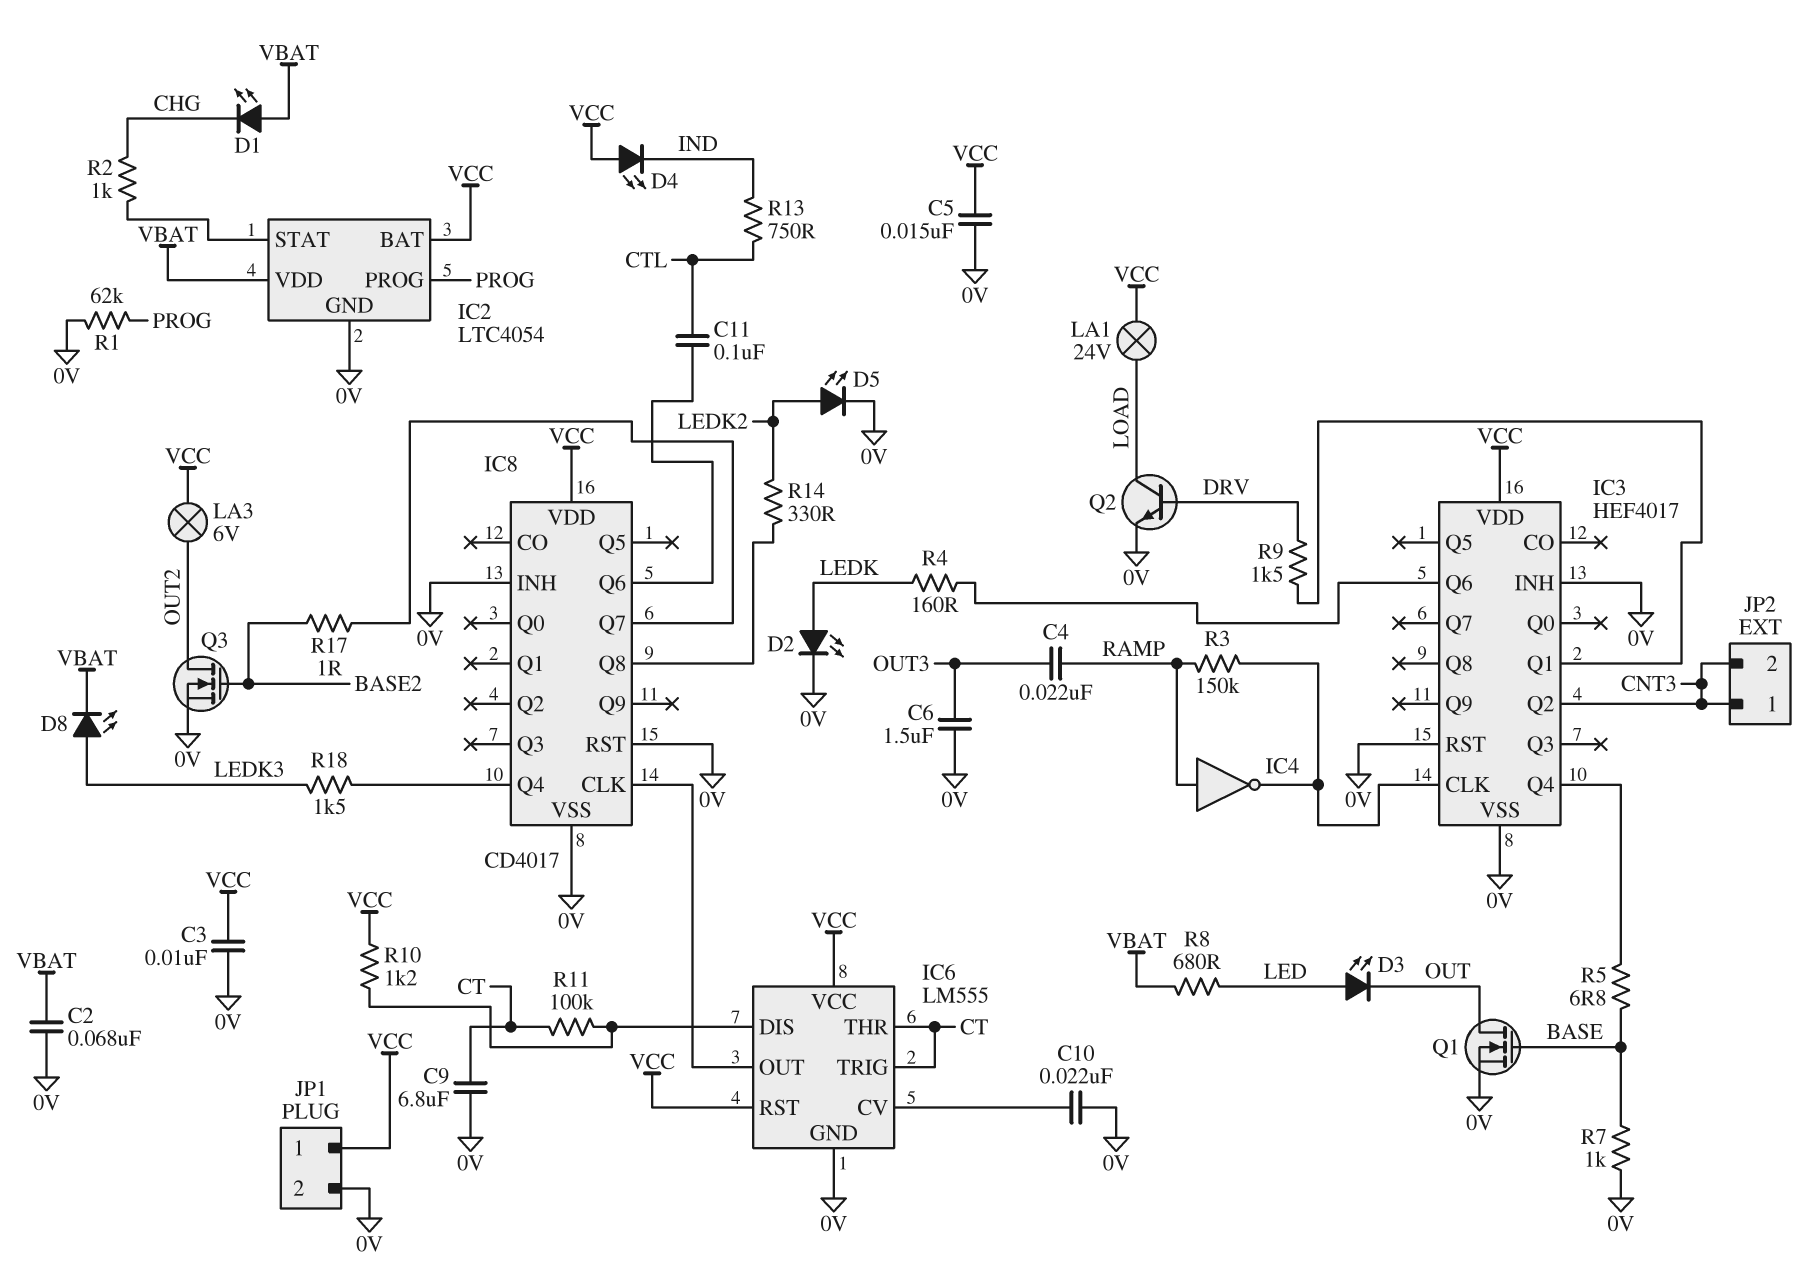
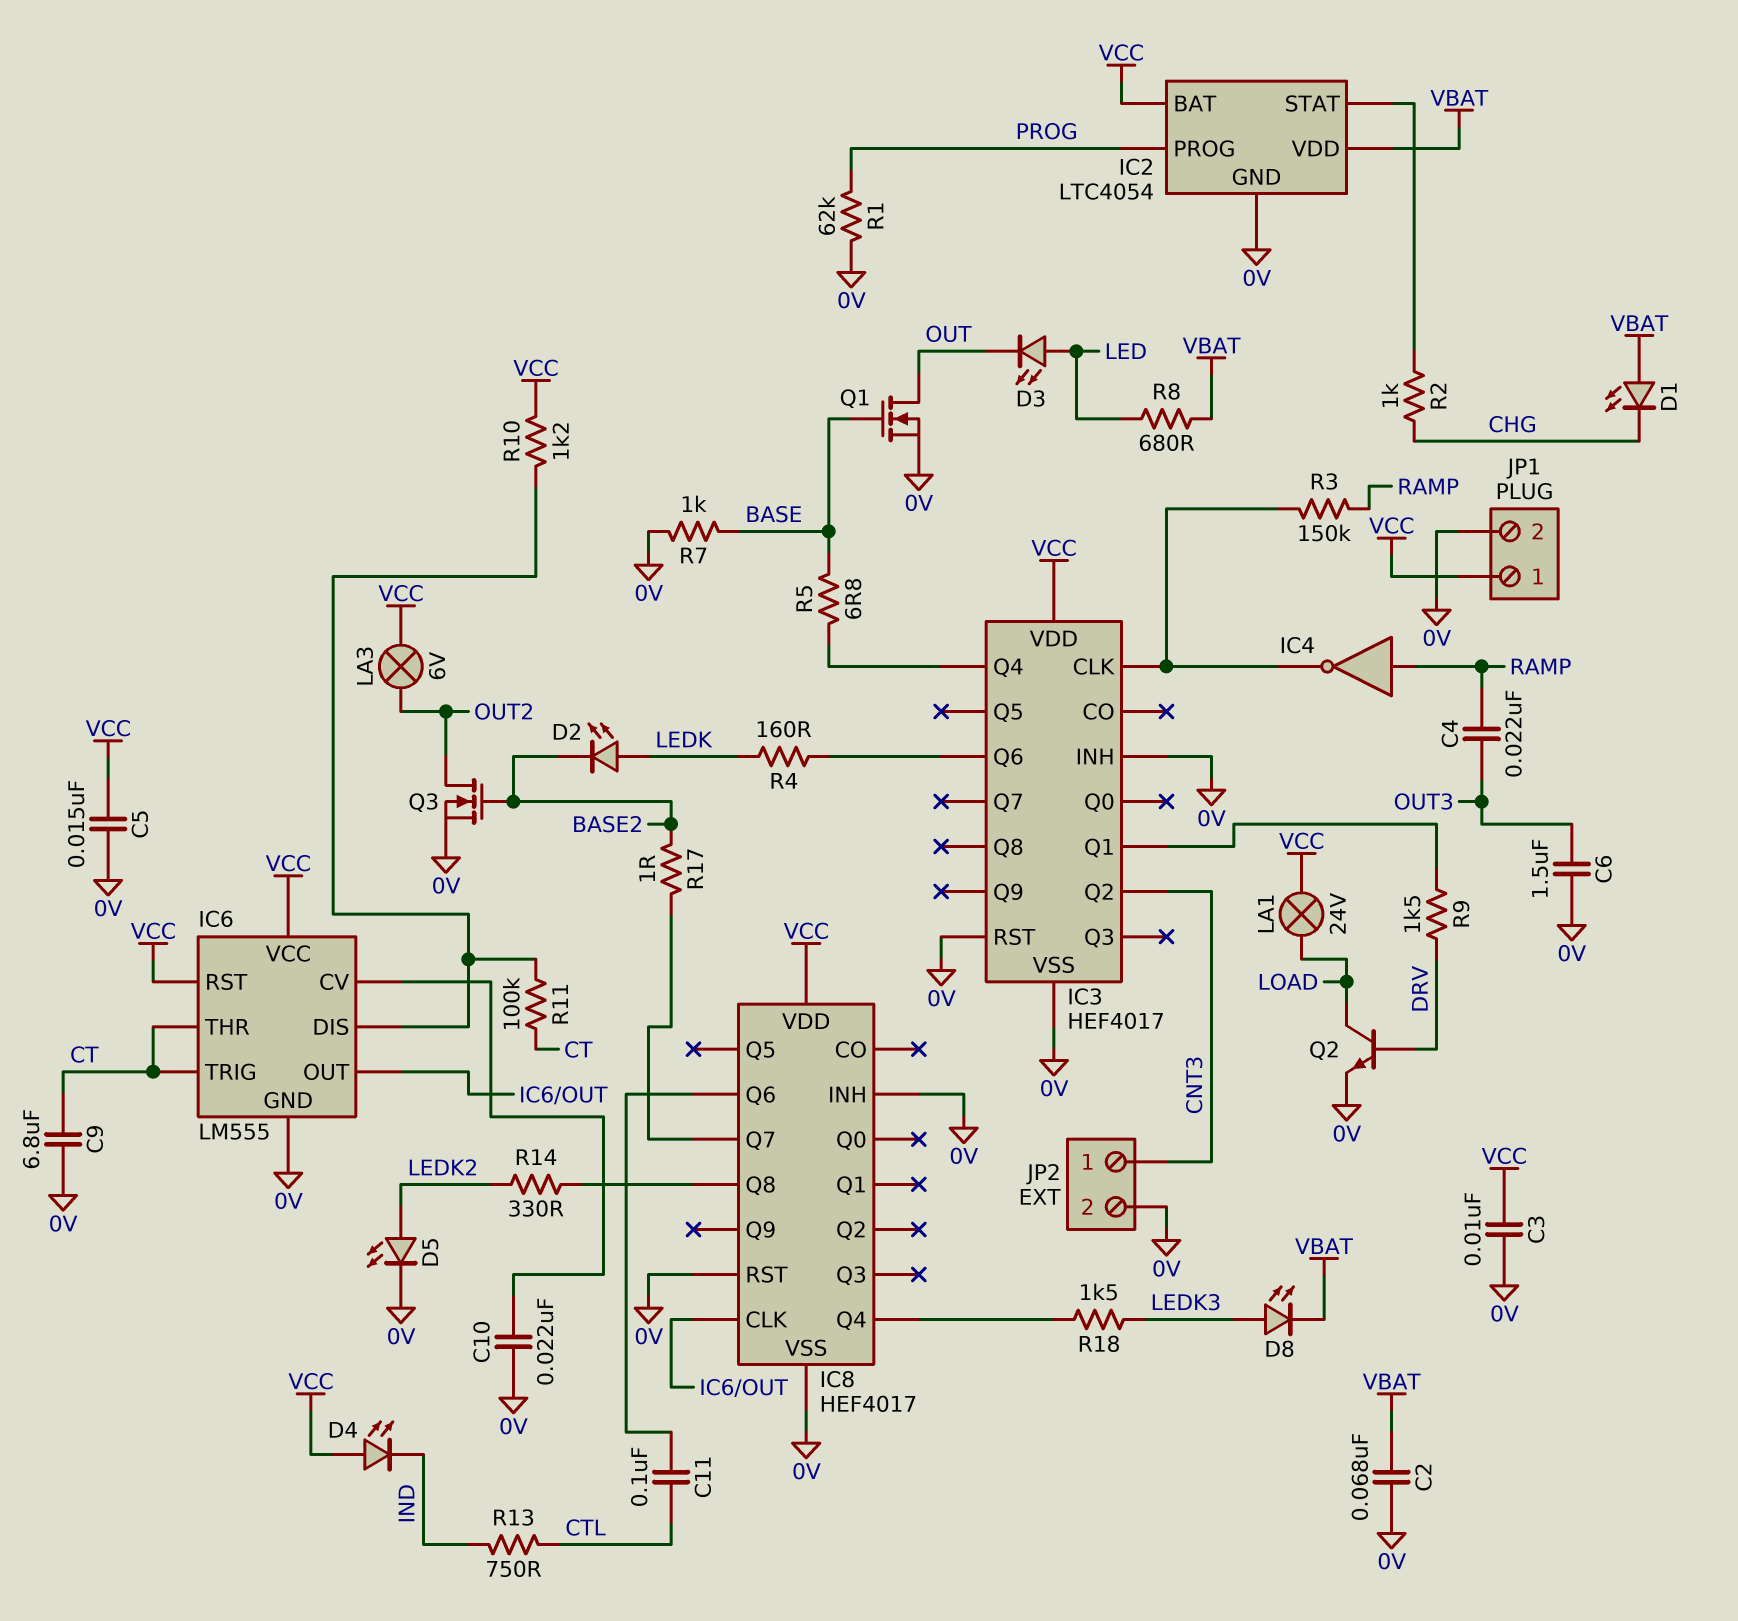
D2: LED (A LEDK, K 0V) -> LED (A LEDK, K BASE2)
IC8: CD4017 -> HEF4017
JP2 pin 2: CNT3 -> 0V

